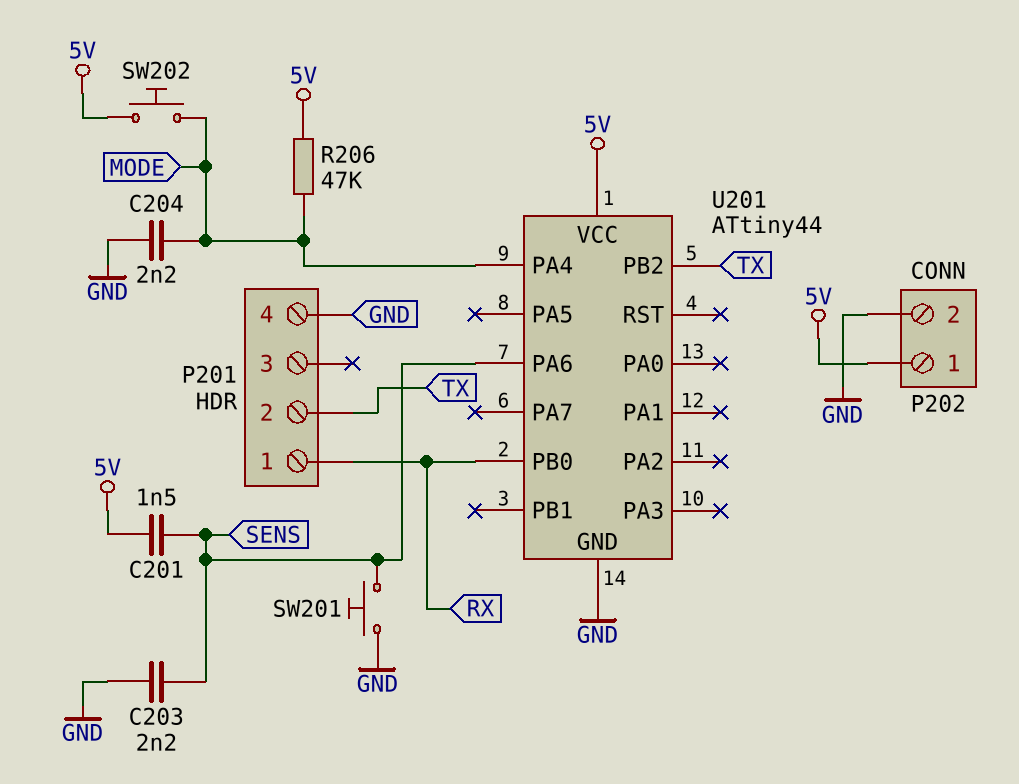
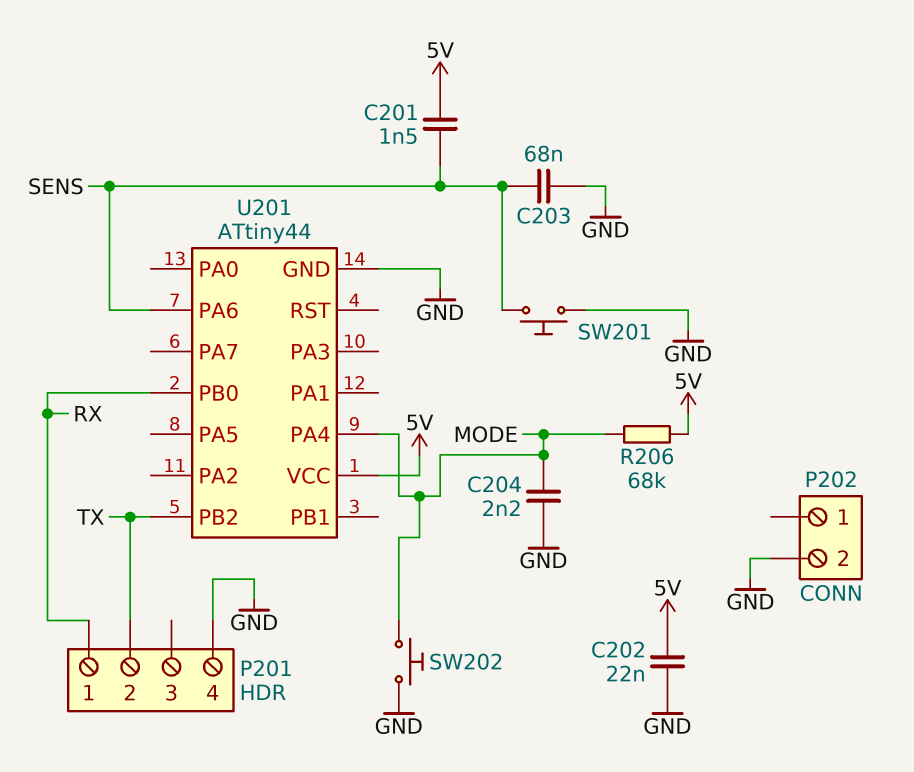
C202: none -> 22nF (5V, GND)
C203: 2.2nF (GND, SENS) -> 68nF (GND, SENS)
P202 pin 1: 5V -> none
R206: 47k (5V, MODE) -> 68k (5V, MODE)
SW202: button (5V, MODE) -> button (GND, MODE)

